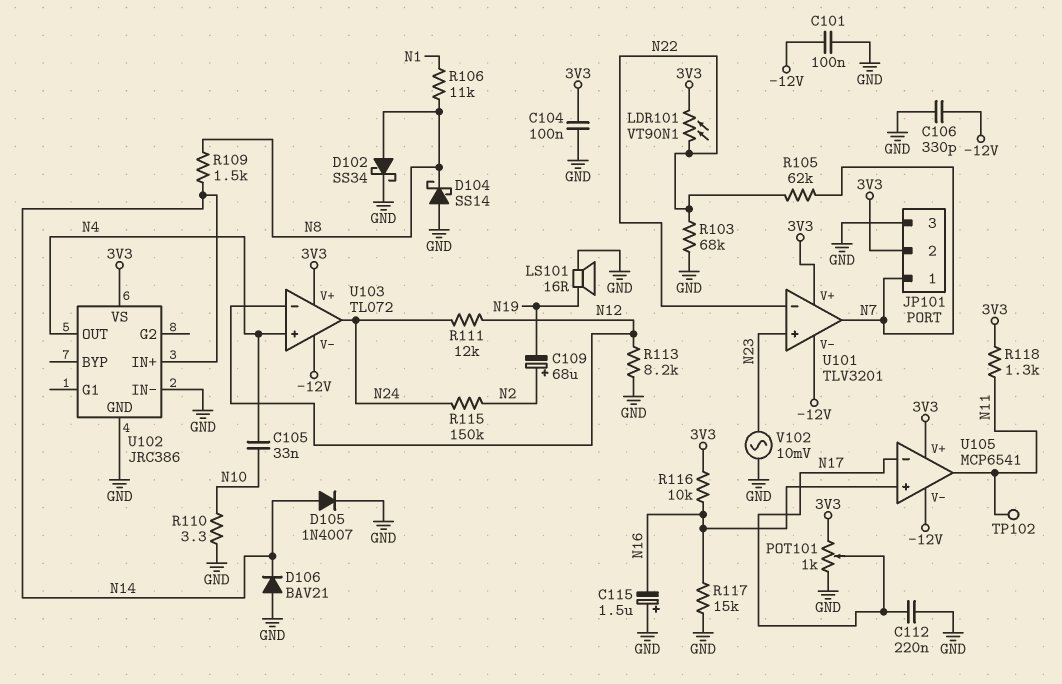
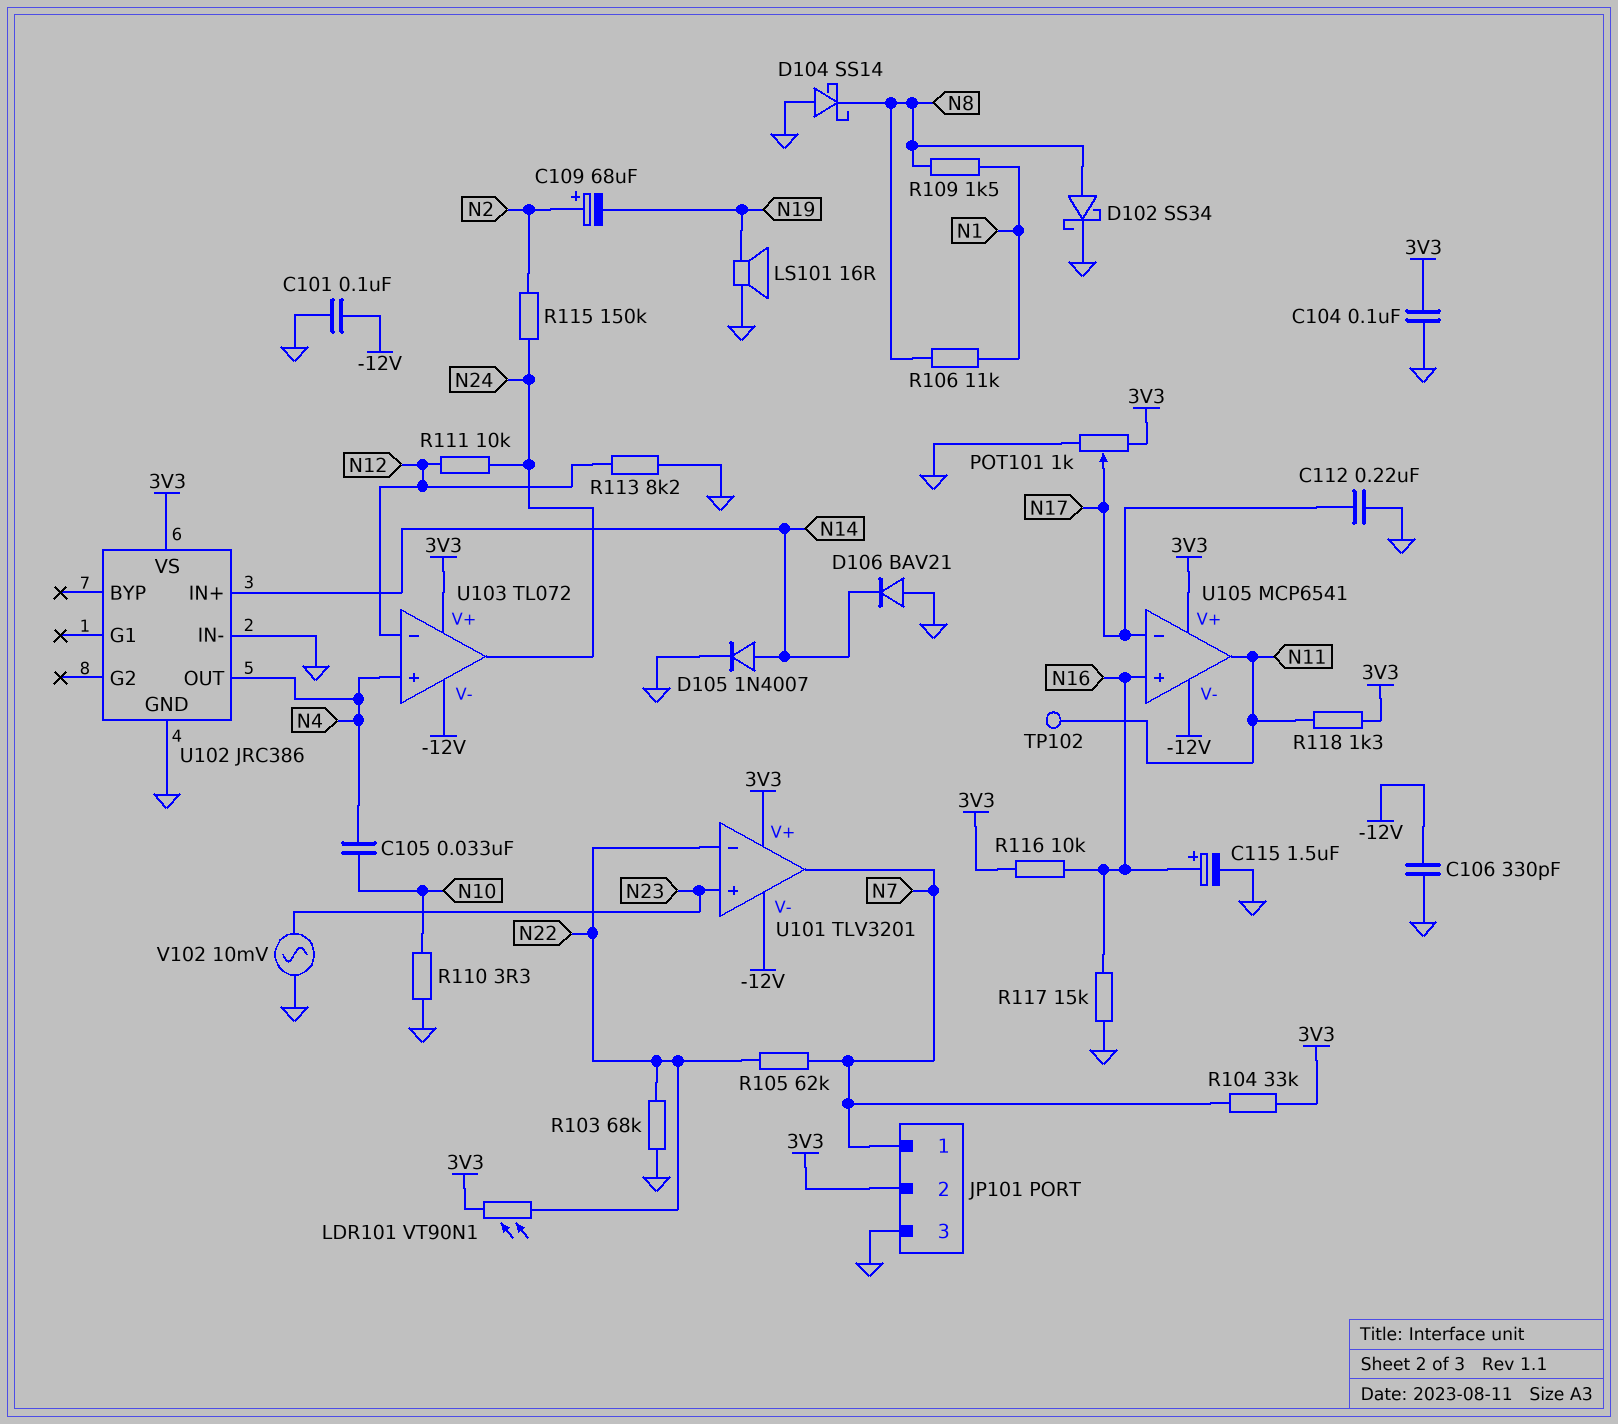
C115: 1.5uF (plus GND, minus N16) -> 1.5uF (plus N16, minus GND)
R104: none -> 33k (3V3, N7)
R109: 1.5k (N8, N14) -> 1.5k (N1, N8)
R111: 12k (N12, N24) -> 10k (N12, N24)

